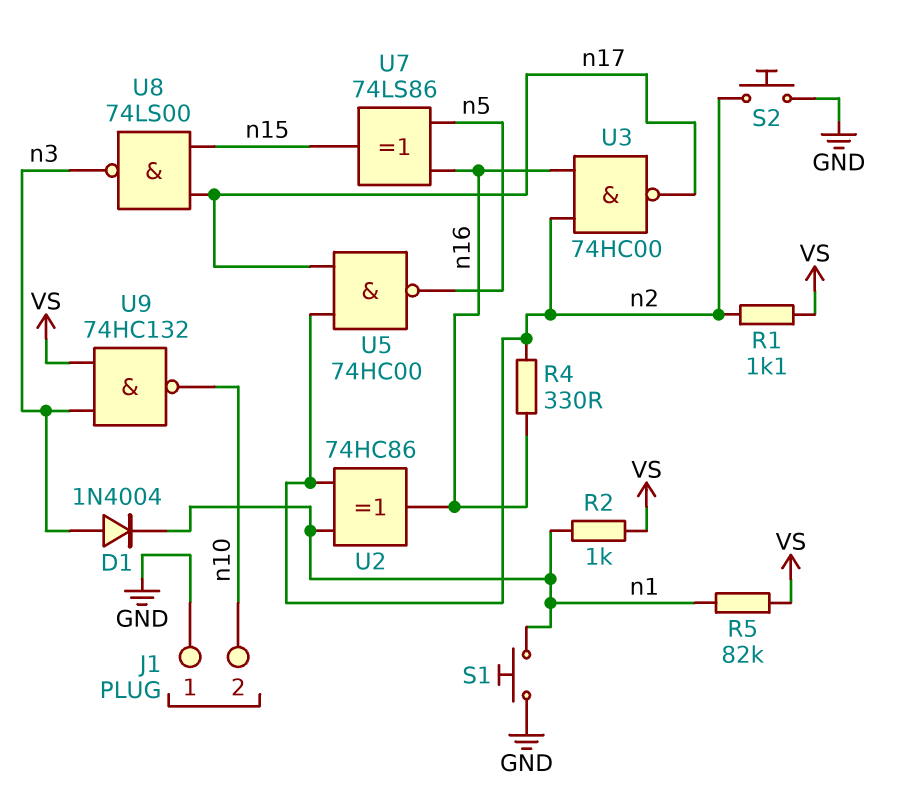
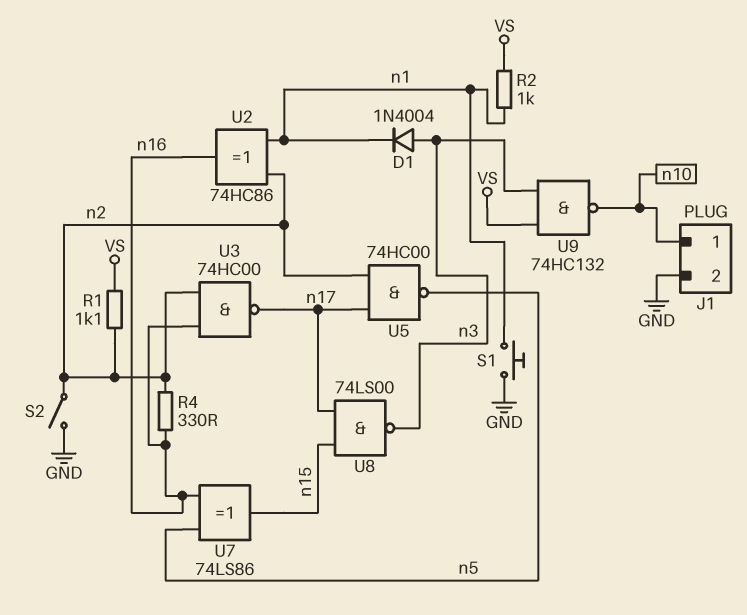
J1 pin 1: GND -> n10
J1 pin 2: n10 -> GND
R5: 82k (VS, n1) -> none
S2: button (GND, n2) -> switch (GND, n2)

